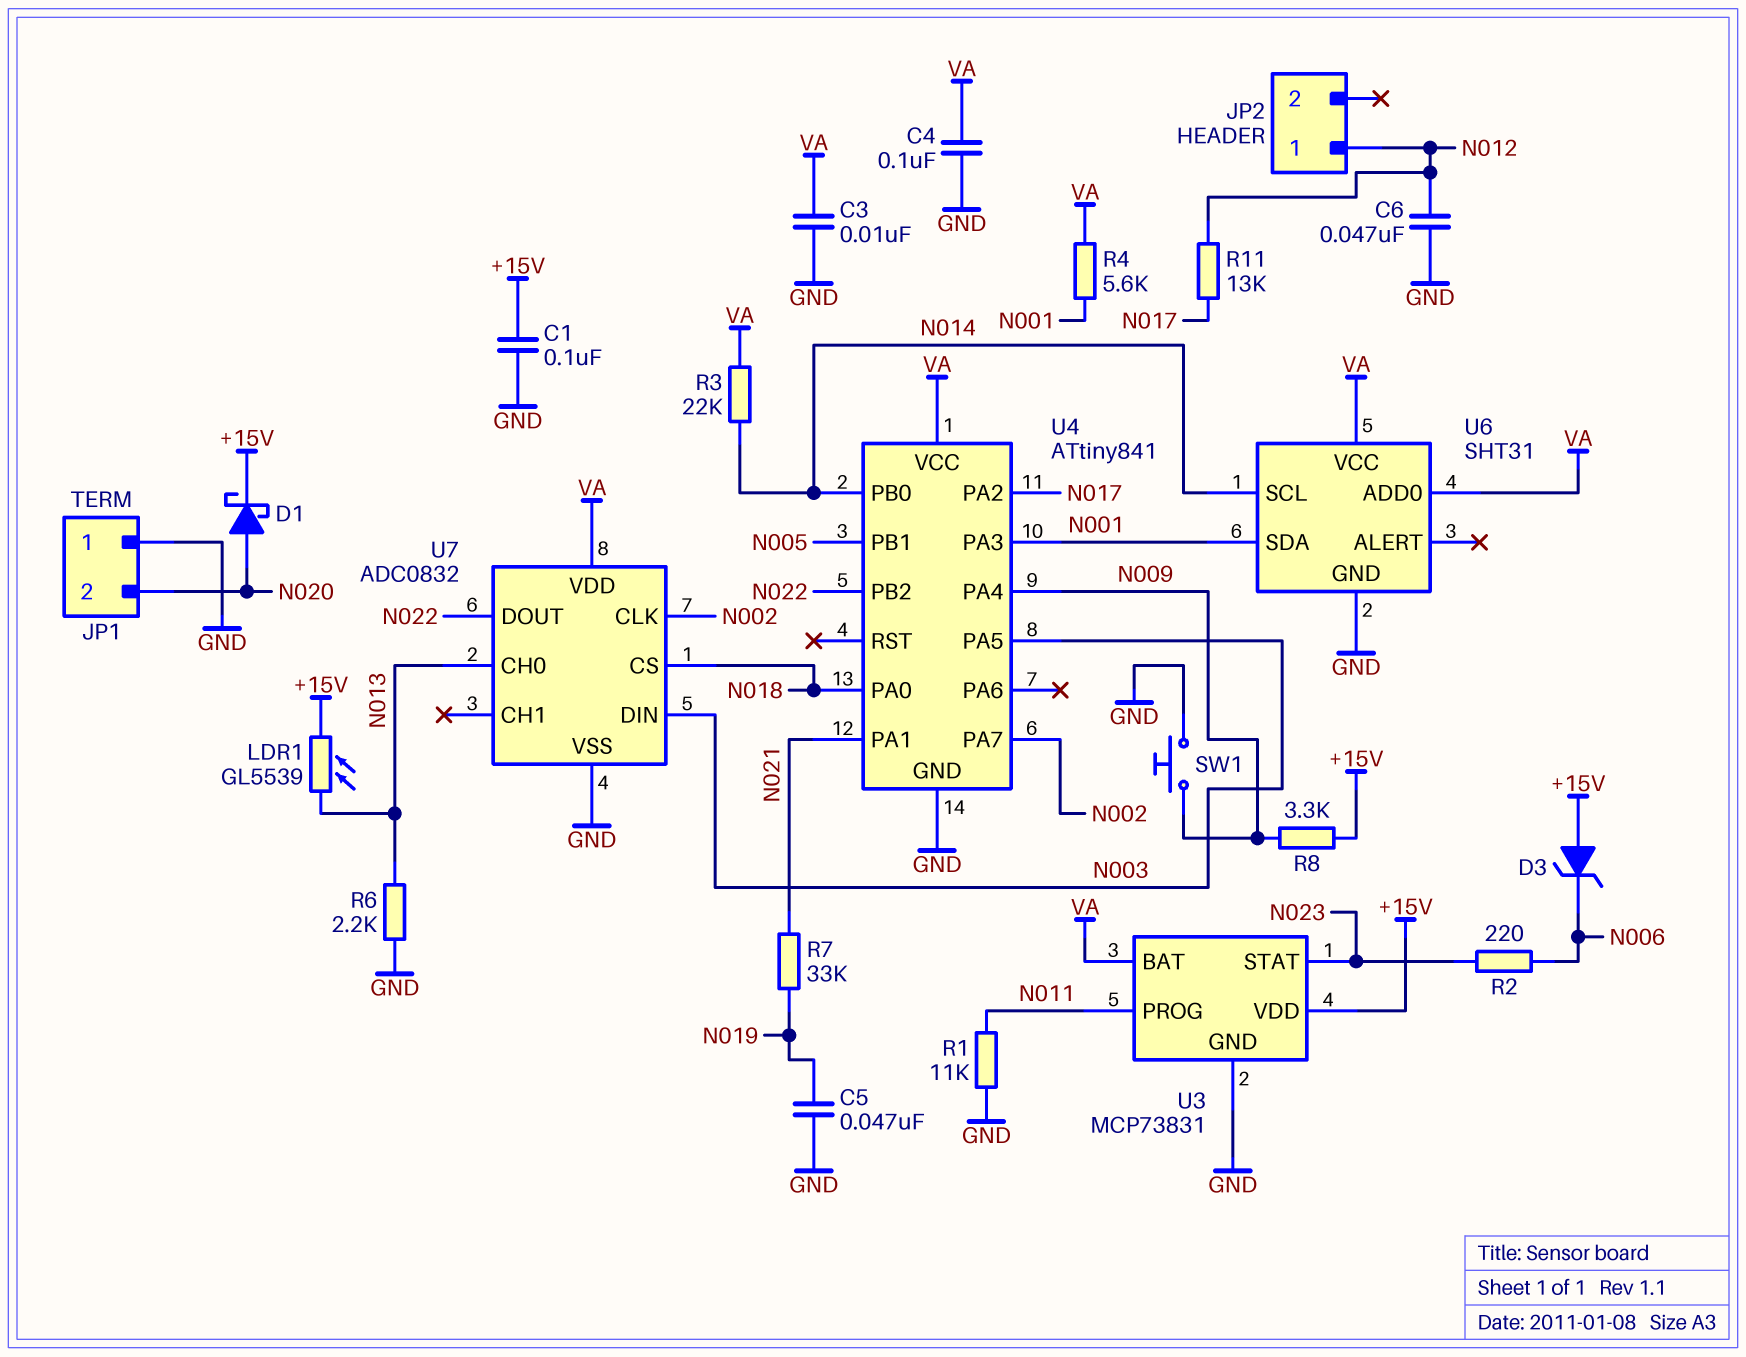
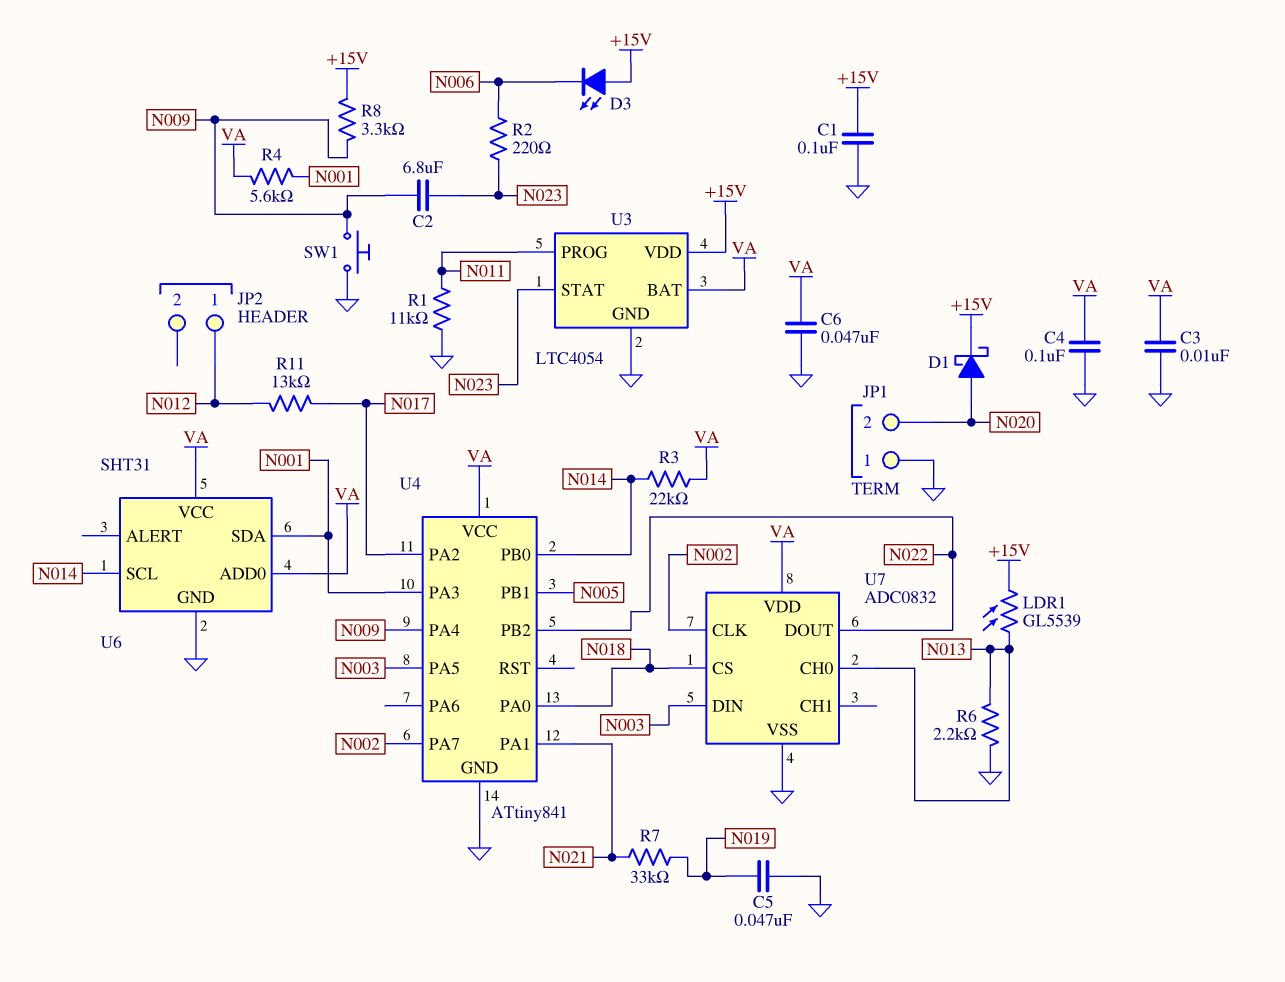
C2: none -> 6.8uF (N009, N023)
C6: 47nF (GND, N012) -> 47nF (GND, VA)
D3: zener (A +15V, K N006) -> LED (A +15V, K N006)
U3: MCP73831 -> LTC4054

